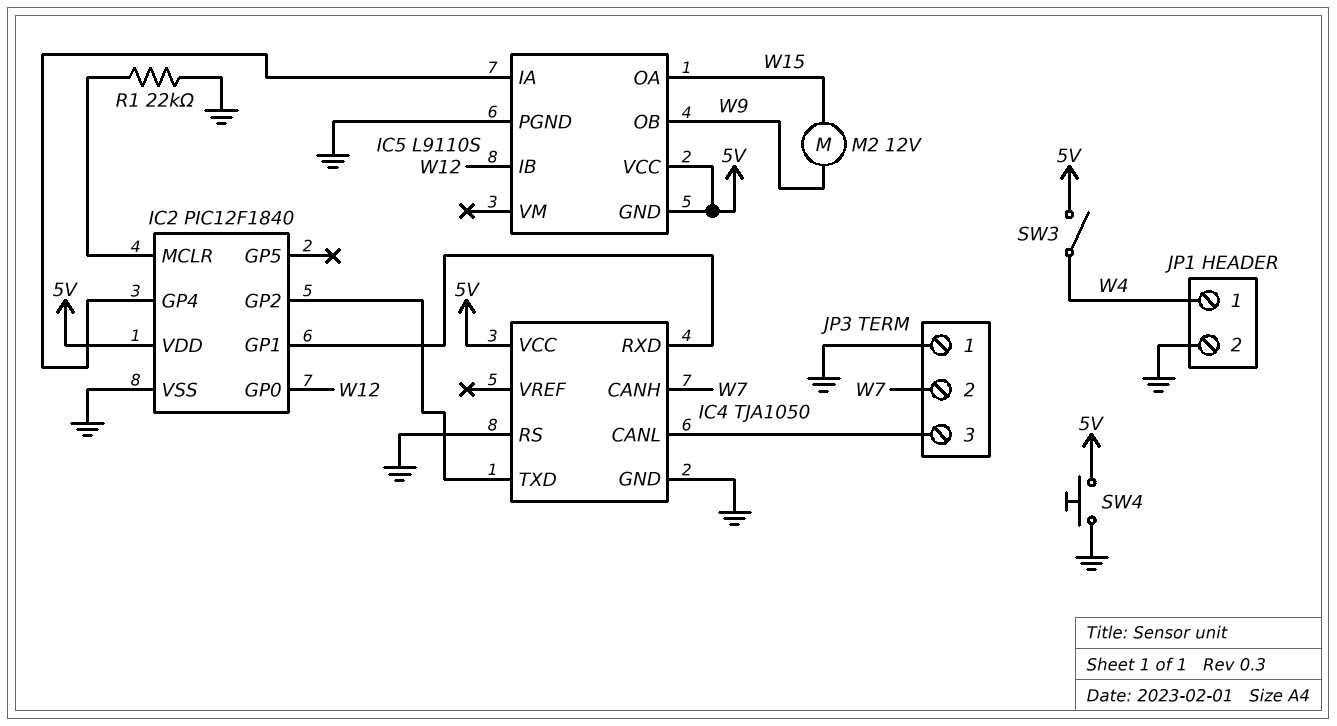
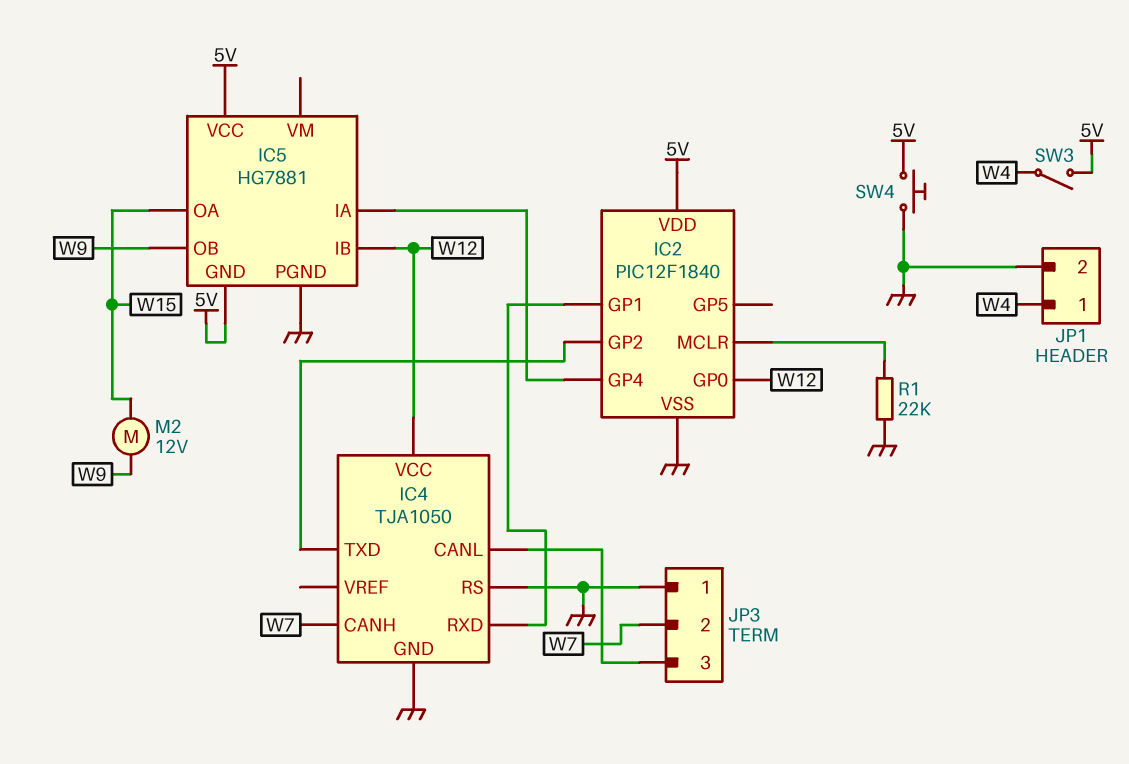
IC4 pin VCC: 5V -> W12
IC5: L9110S -> HG7881

